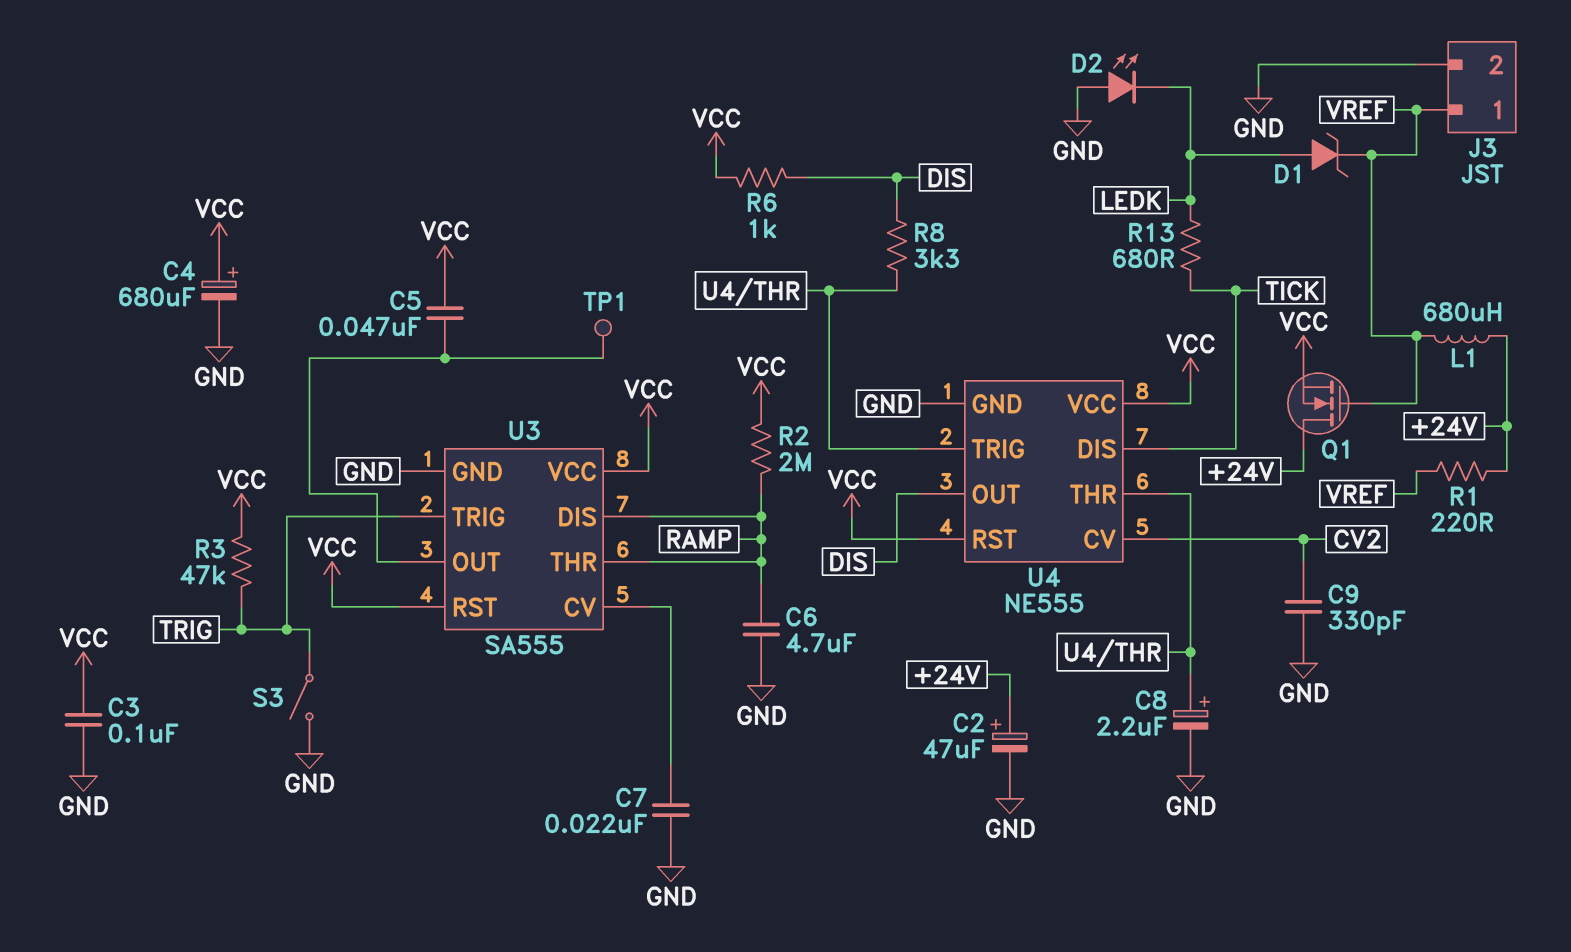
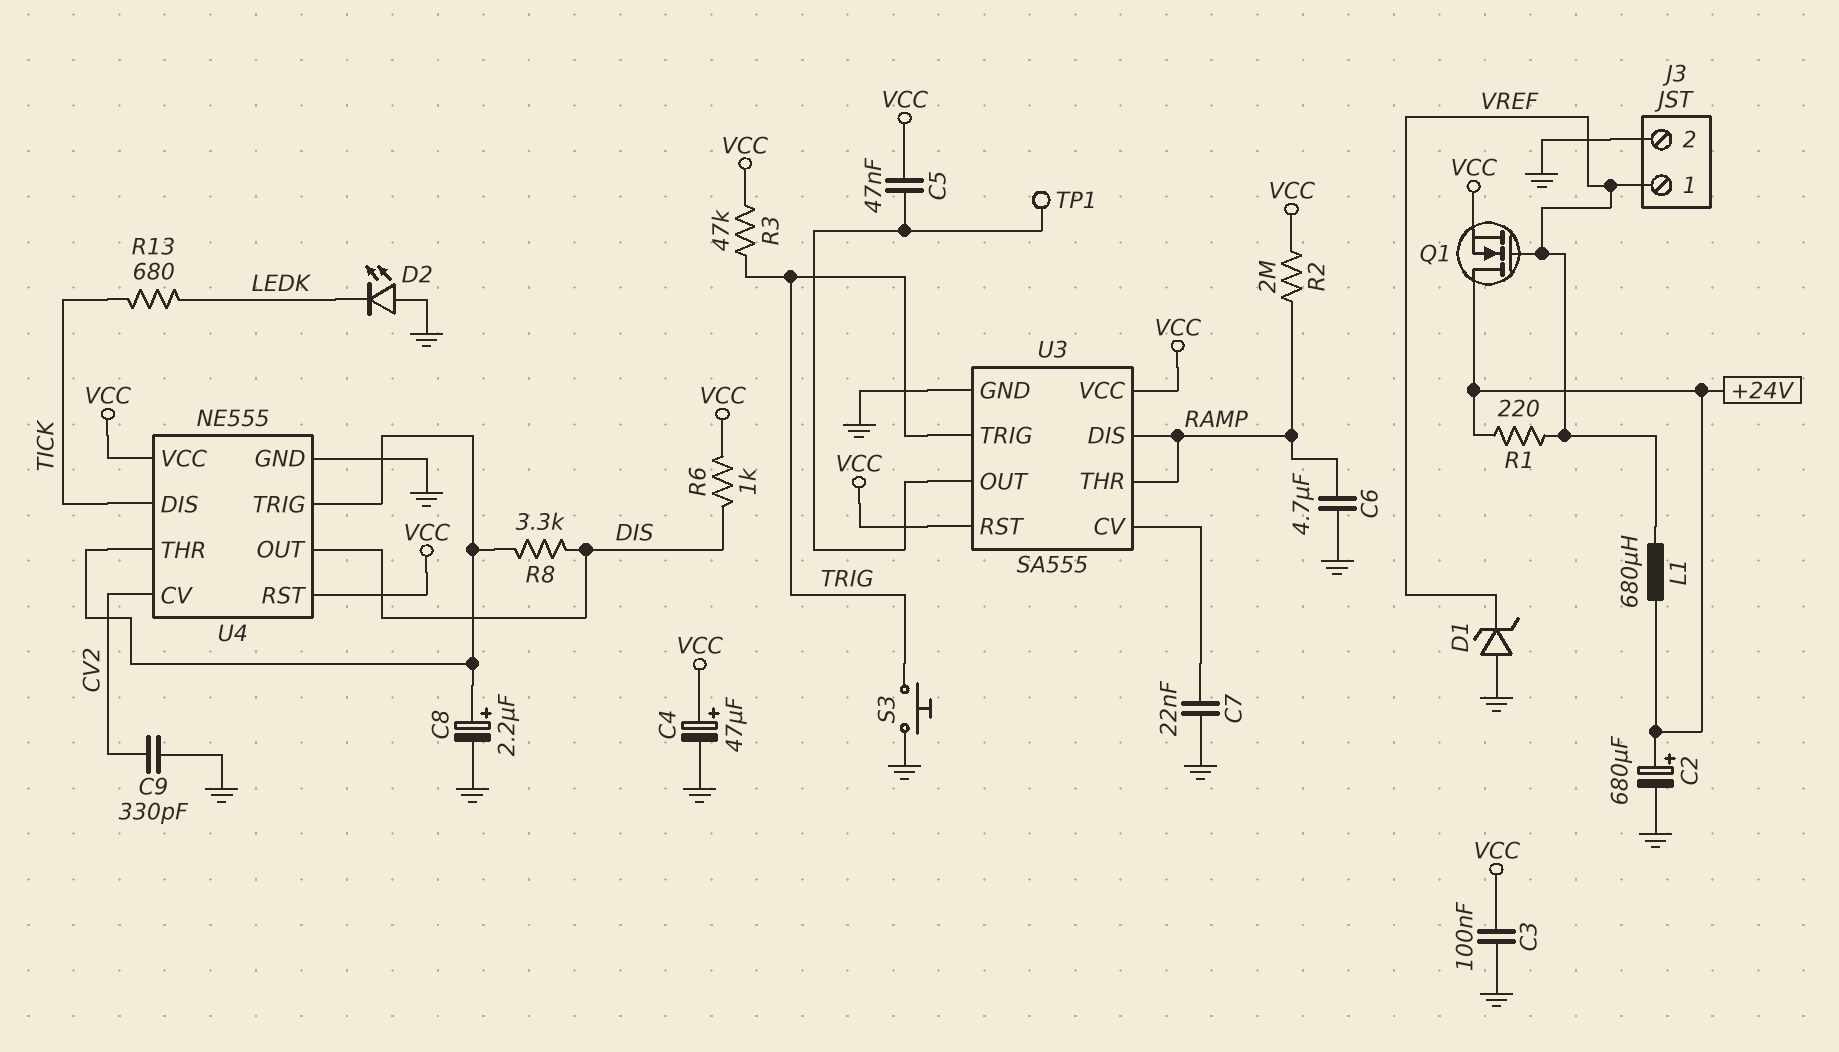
C2: 47uF (plus +24V, minus GND) -> 680uF (plus +24V, minus GND)
C4: 680uF (plus VCC, minus GND) -> 47uF (plus VCC, minus GND)
D1: zener (A LEDK, K VREF) -> zener (A GND, K VREF)
S3: switch (GND, TRIG) -> button (GND, TRIG)

